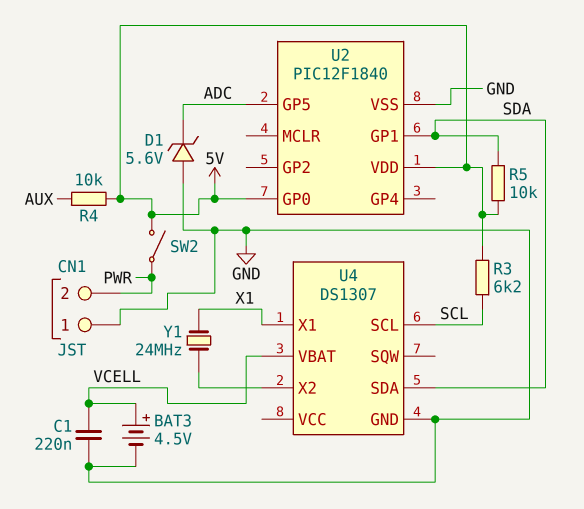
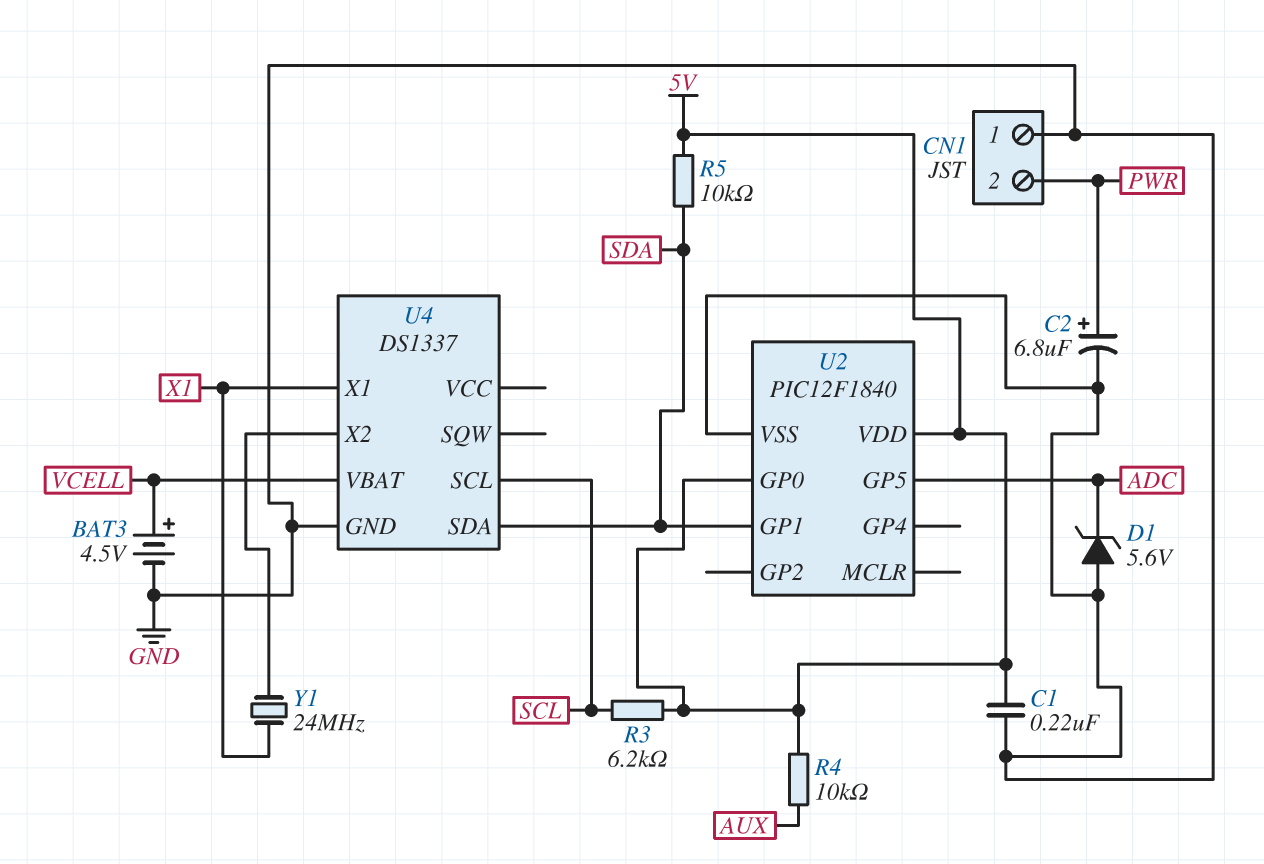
C1: 220nF (GND, VCELL) -> 220nF (5V, GND)
C2: none -> 6.8uF (plus PWR, minus GND)
SW2: switch (5V, PWR) -> none
U4: DS1307 -> DS1337

